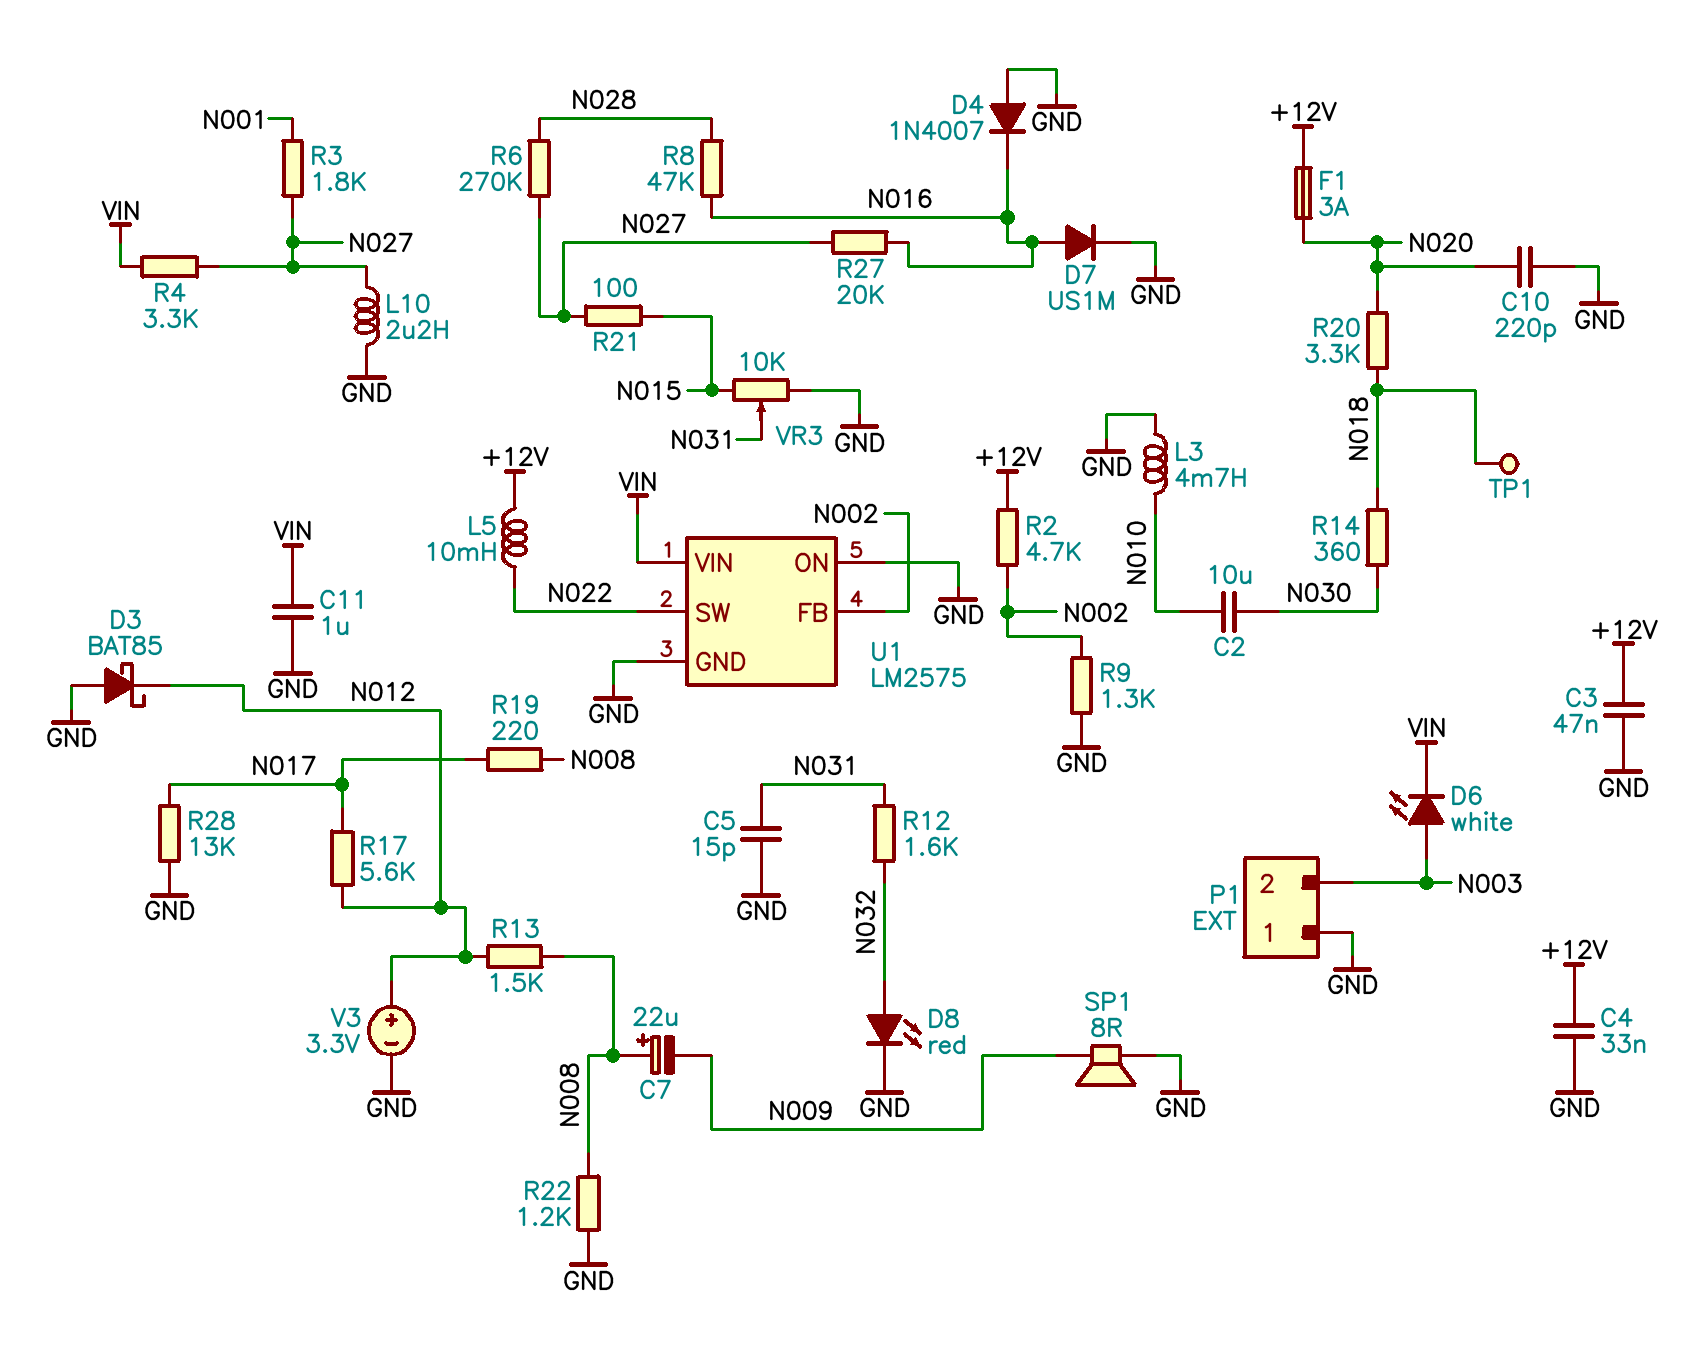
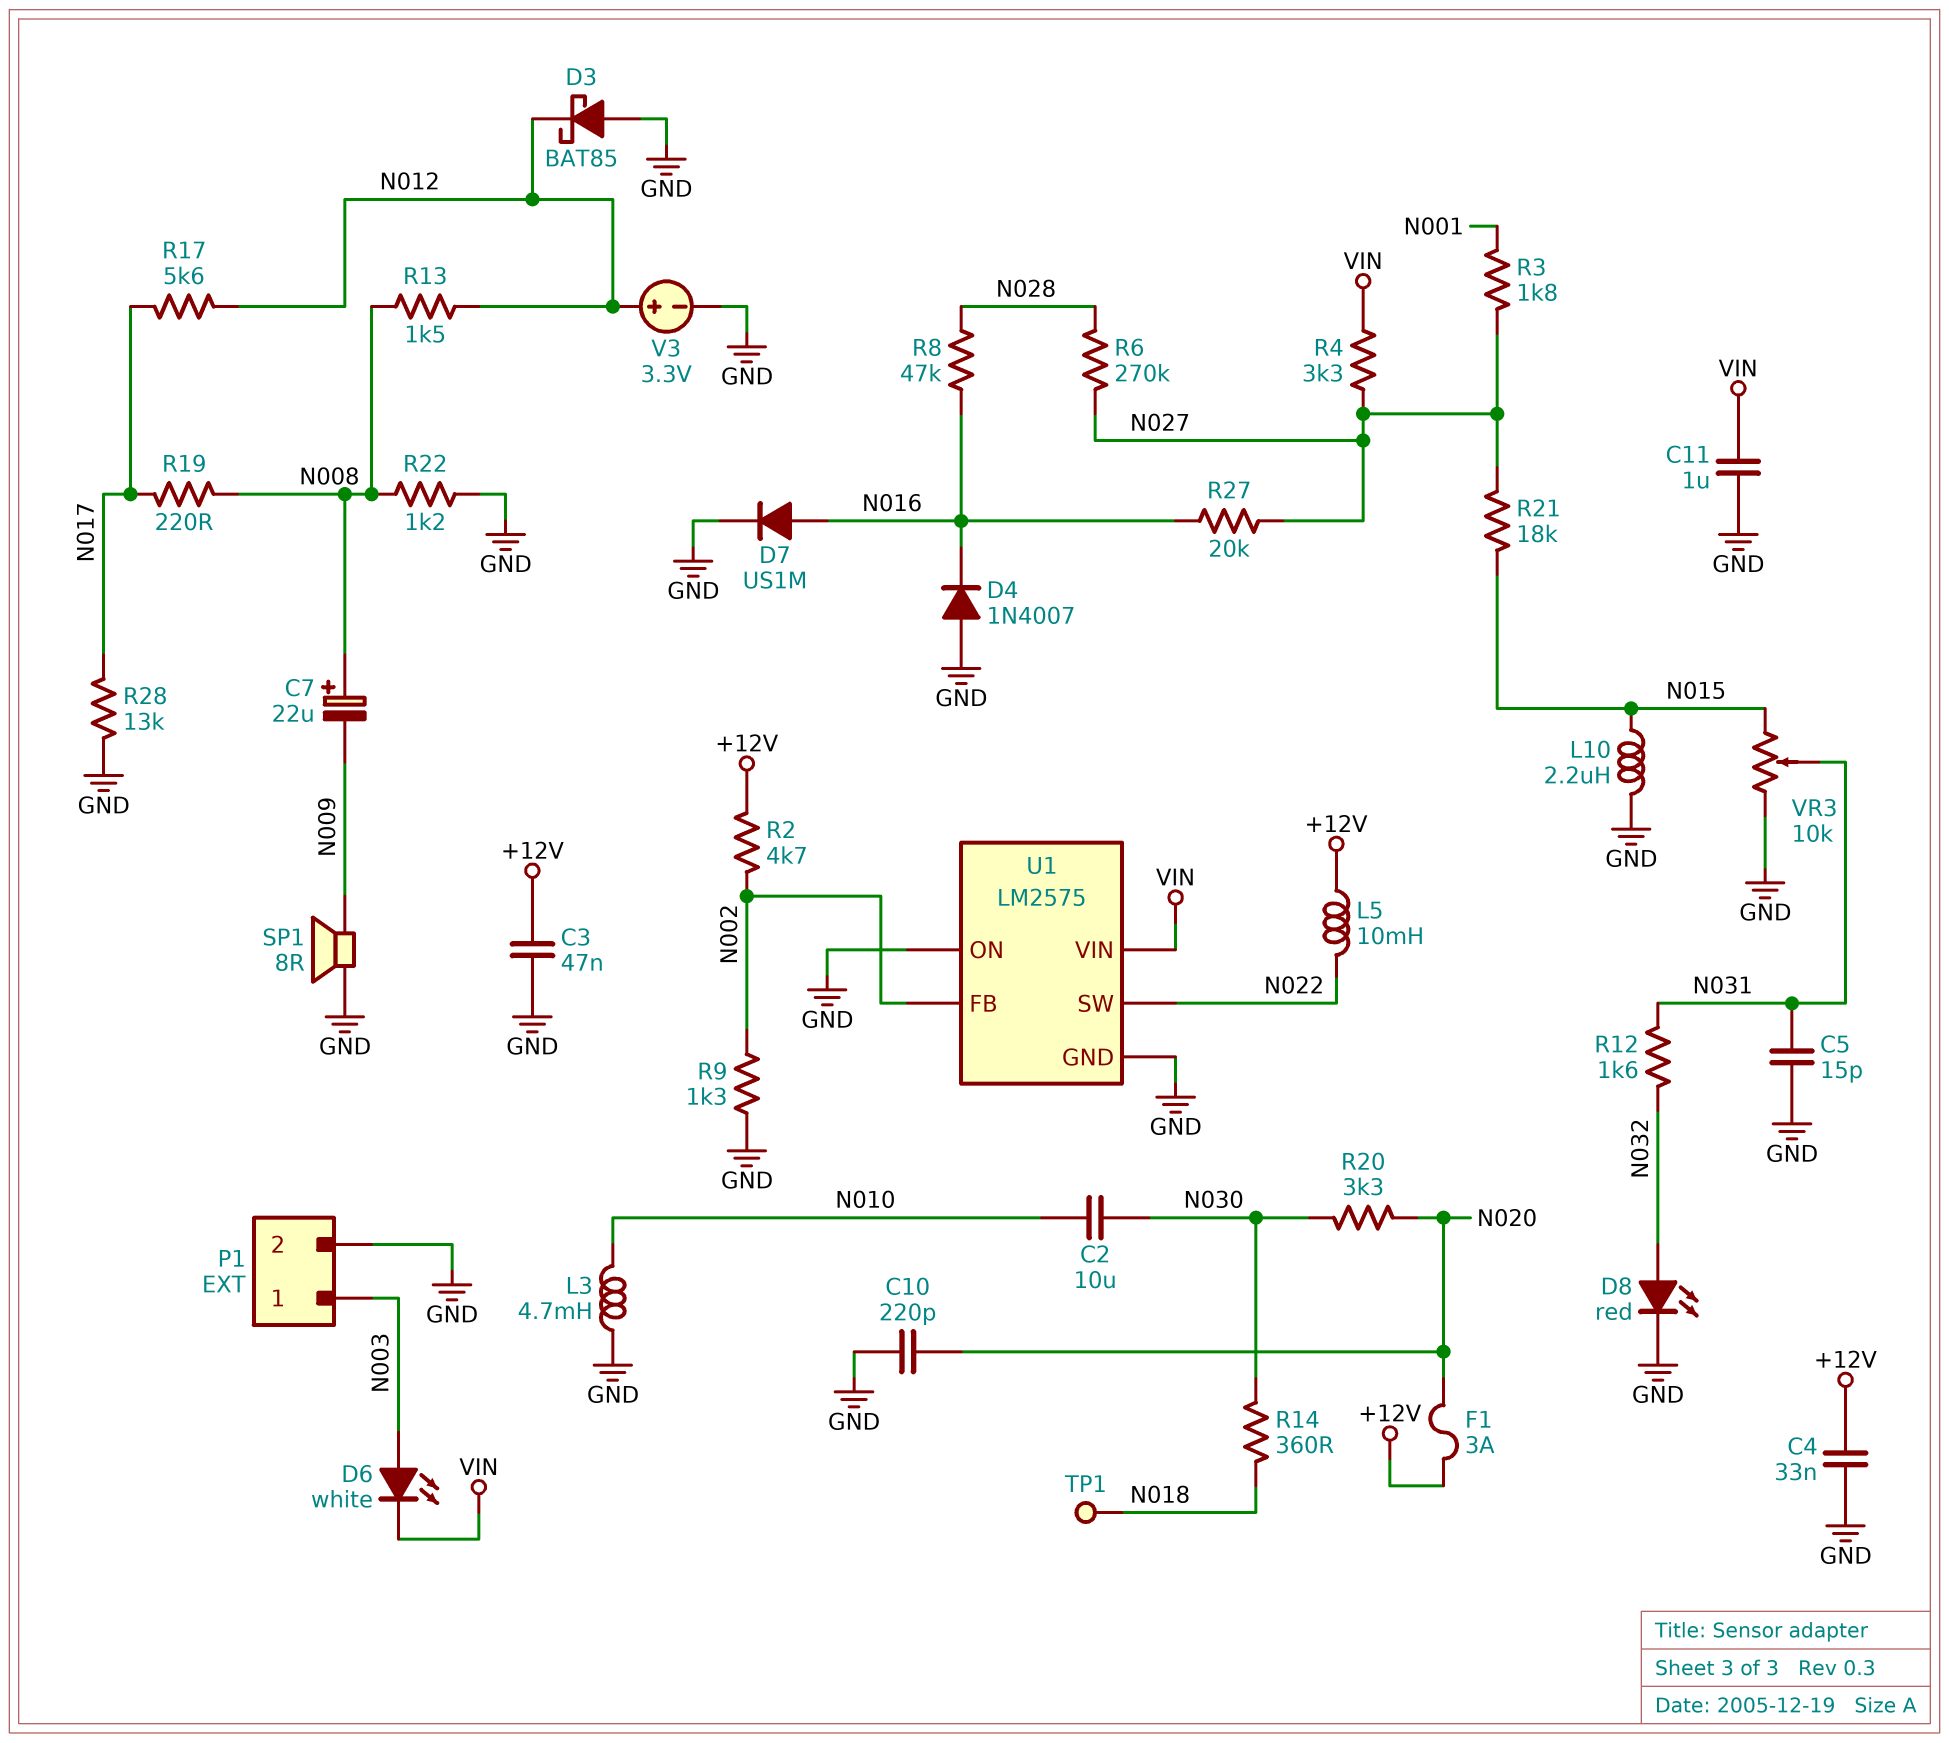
L10: 2.2uH (GND, N027) -> 2.2uH (GND, N015)
P1 pin 1: GND -> N003
P1 pin 2: N003 -> GND
R20: 3.3k (N018, N020) -> 3.3k (N020, N030)
R21: 100 (N015, N027) -> 18k (N015, N027)

